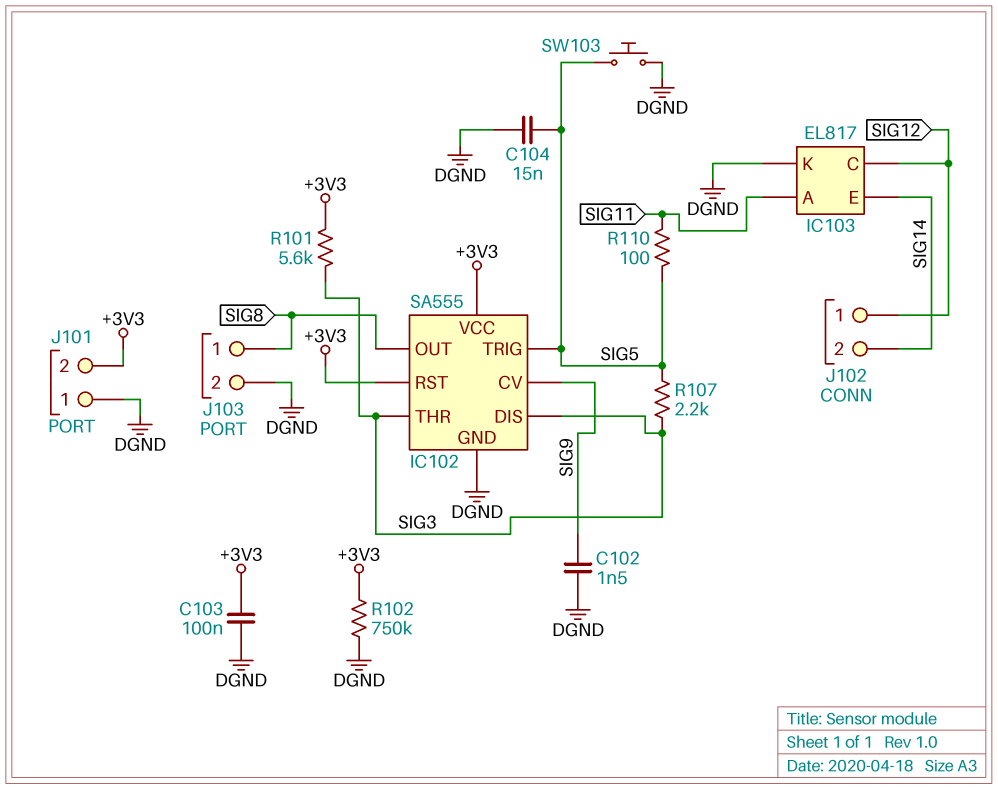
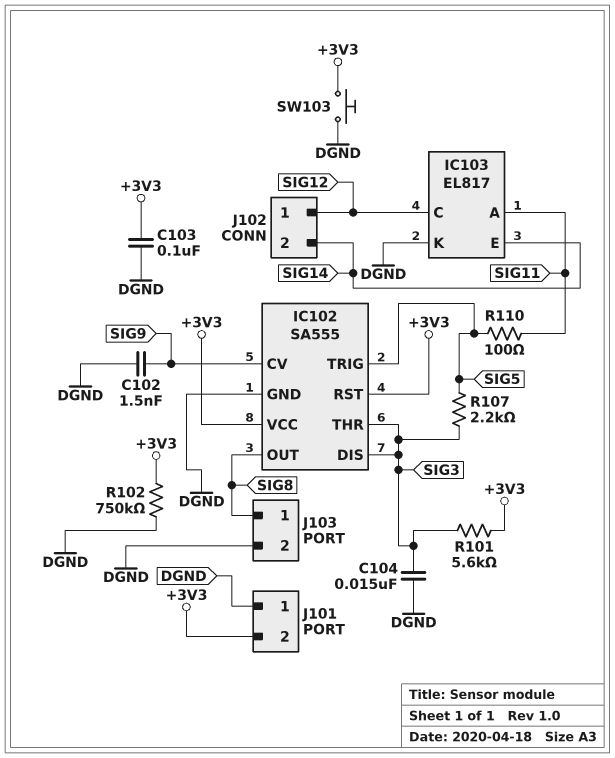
C104: 15nF (DGND, SIG5) -> 15nF (DGND, SIG3)
SW103: button (DGND, SIG5) -> button (+3V3, DGND)

